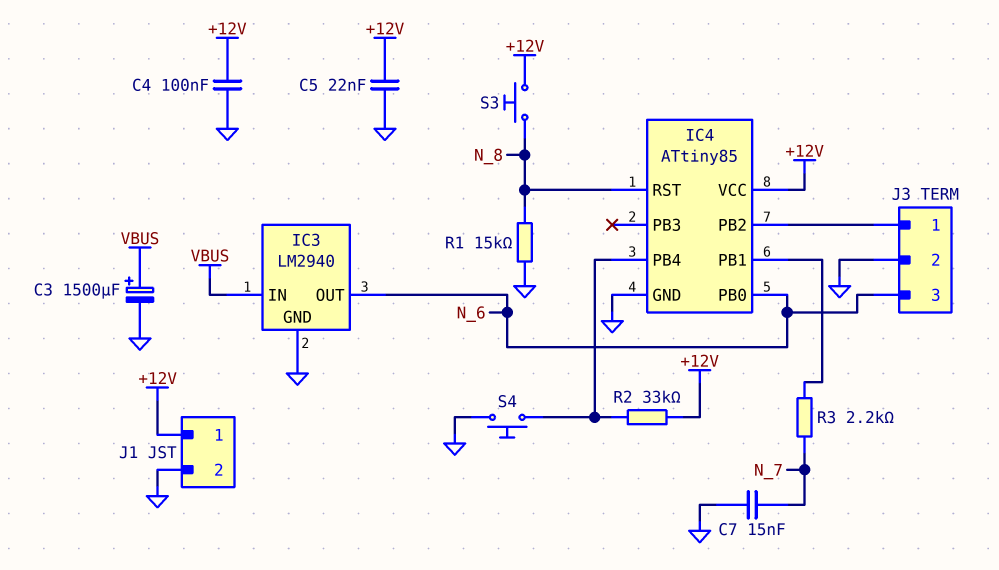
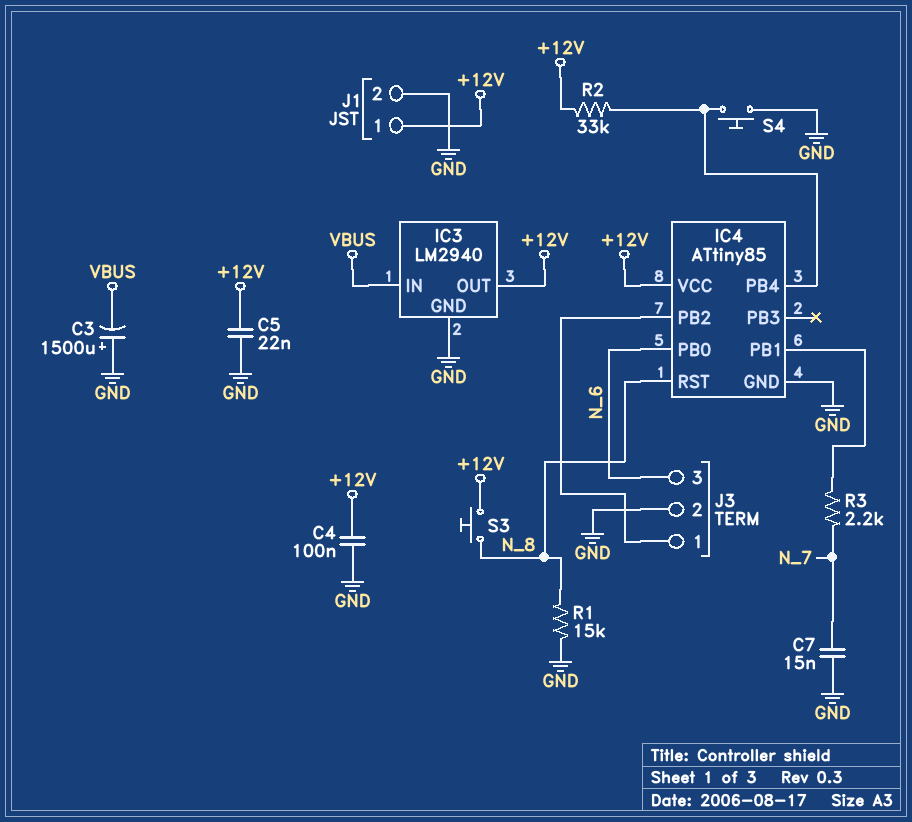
C3: 1500uF (plus VBUS, minus GND) -> 1500uF (plus GND, minus VBUS)
IC3 pin OUT: N_6 -> +12V

